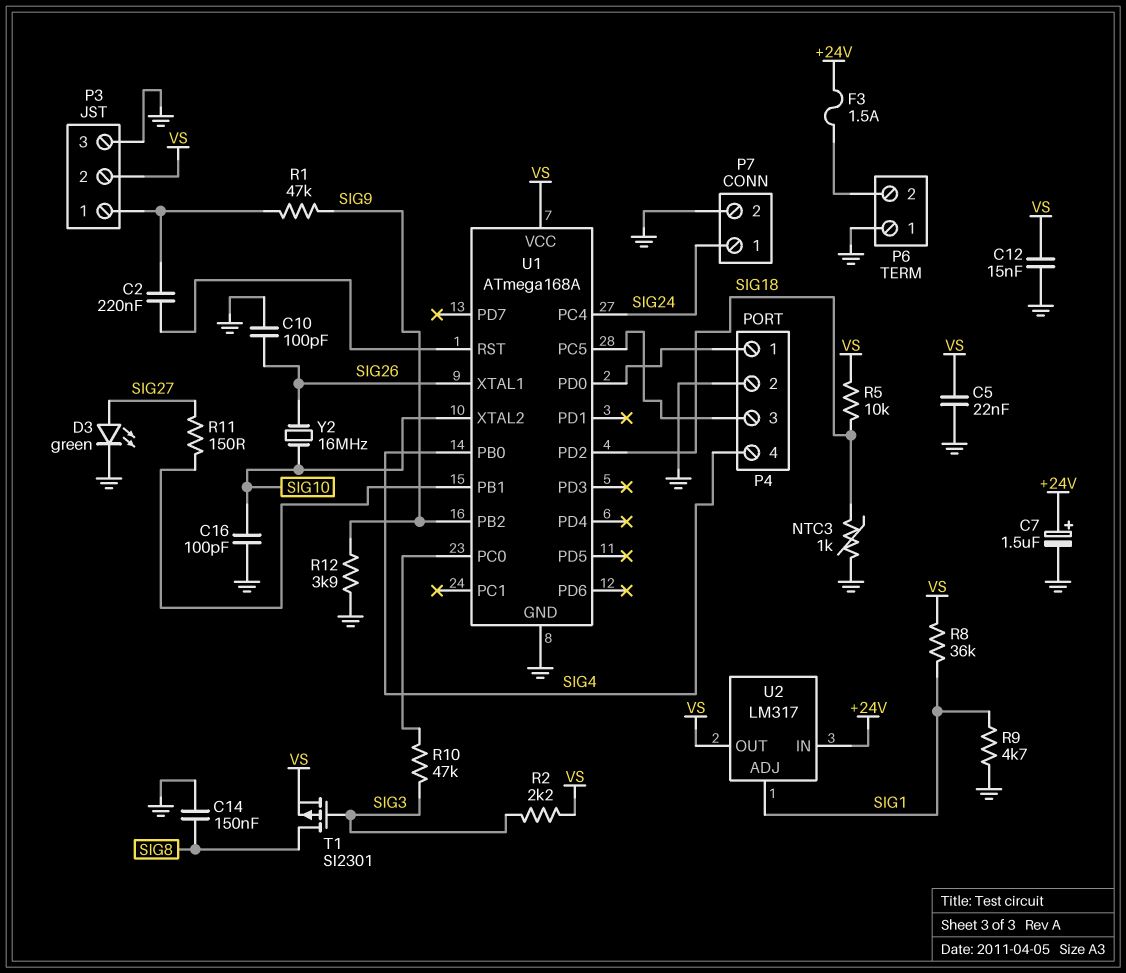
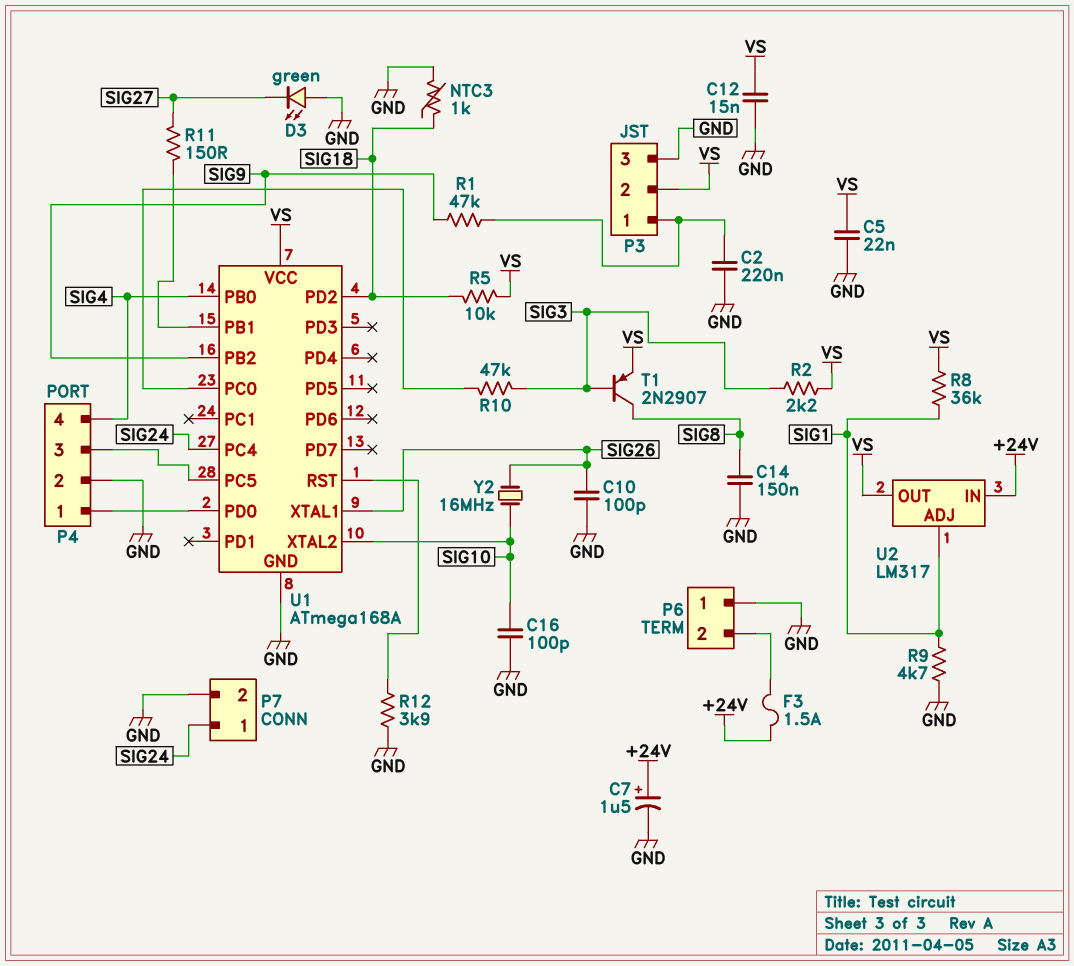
C2: 220nF (P3/1, U1/RST) -> 220nF (GND, P3/1)
D3: LED green (A SIG27, K GND) -> LED green (A GND, K SIG27)
R12: 3.9k (GND, SIG9) -> 3.9k (GND, U1/RST)
T1: PMOS SI2301 (G SIG3, D SIG8, S VS) -> PNP 2N2907 (B SIG3, C SIG8, E VS)

